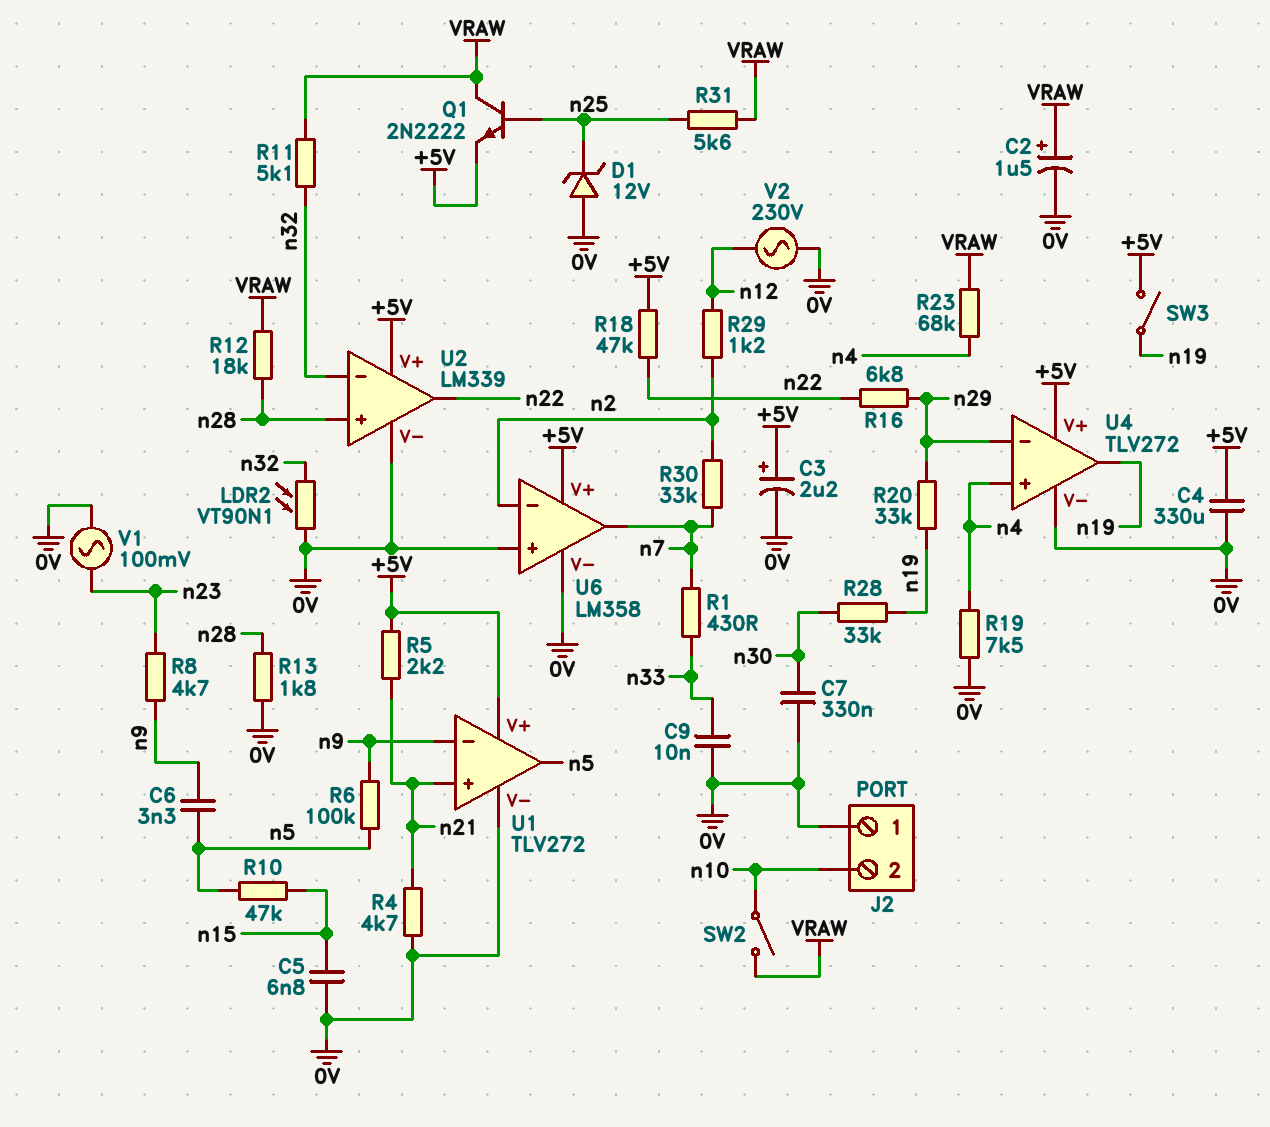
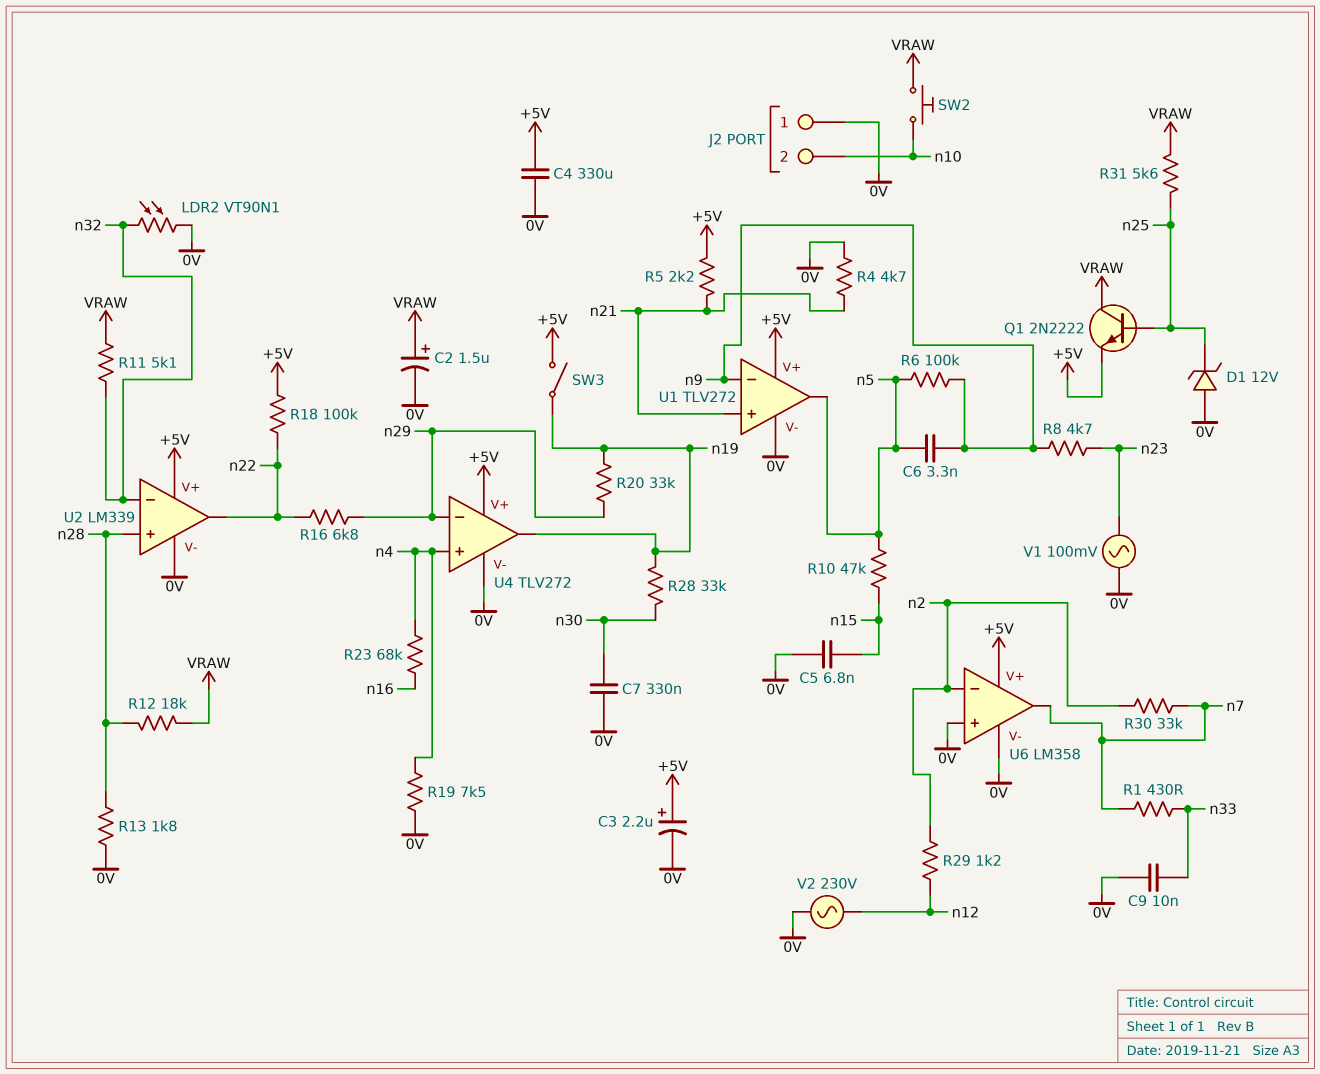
R18: 47k (+5V, n22) -> 100k (+5V, n22)
R23: 68k (VRAW, n4) -> 68k (n4, n16)
SW2: switch (VRAW, n10) -> button (VRAW, n10)

